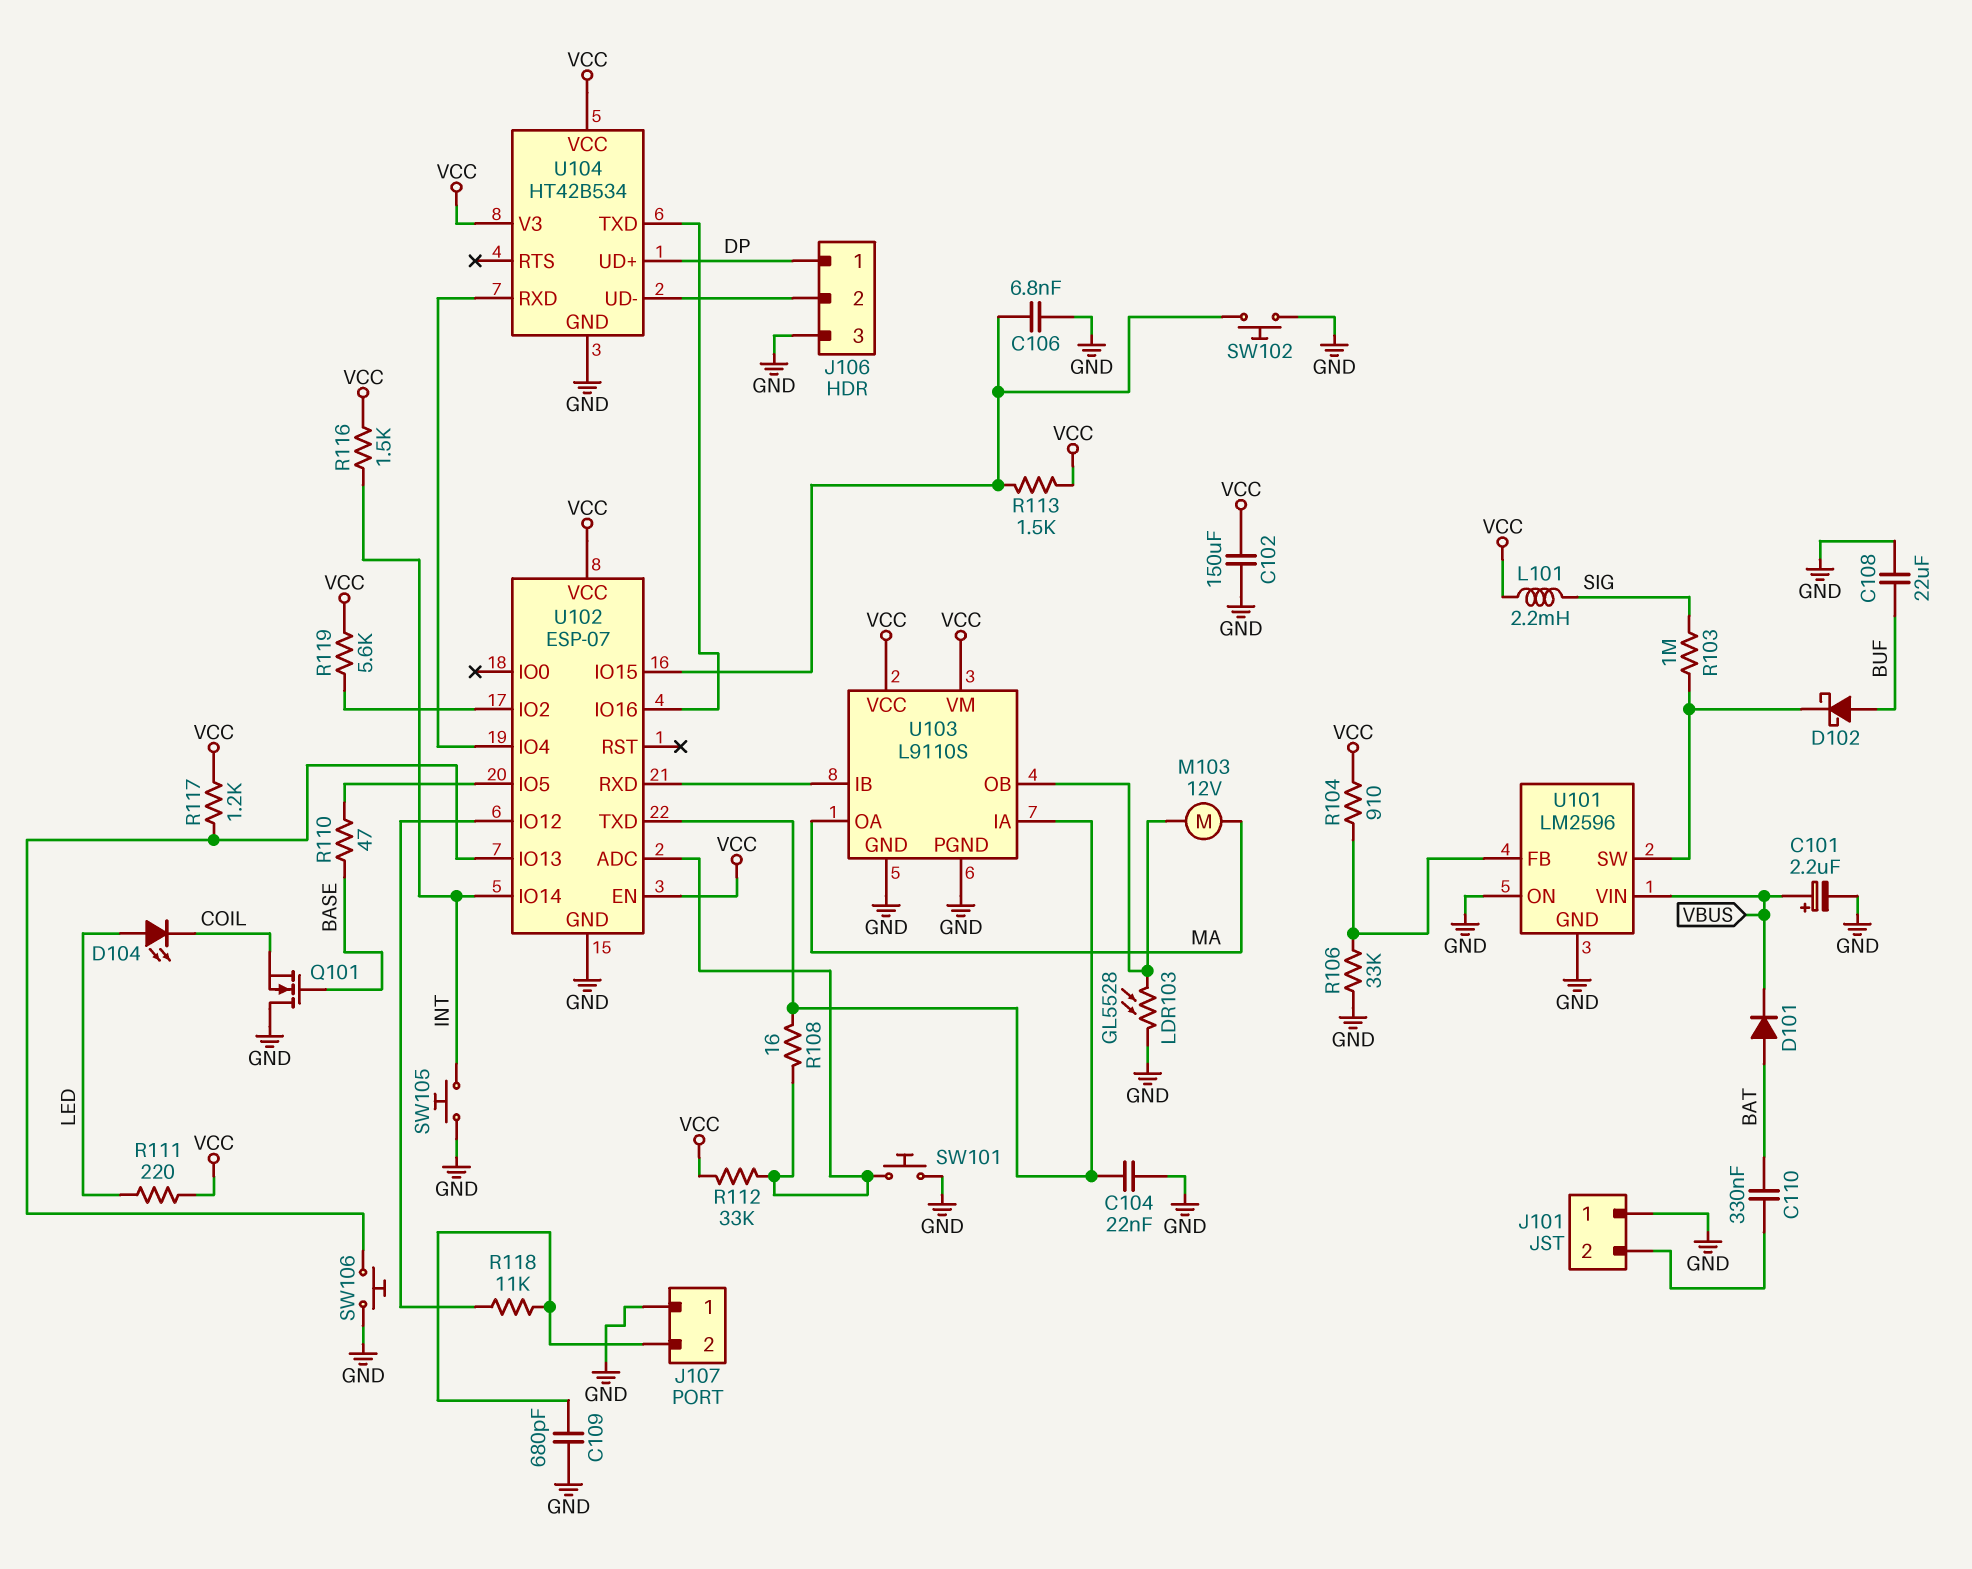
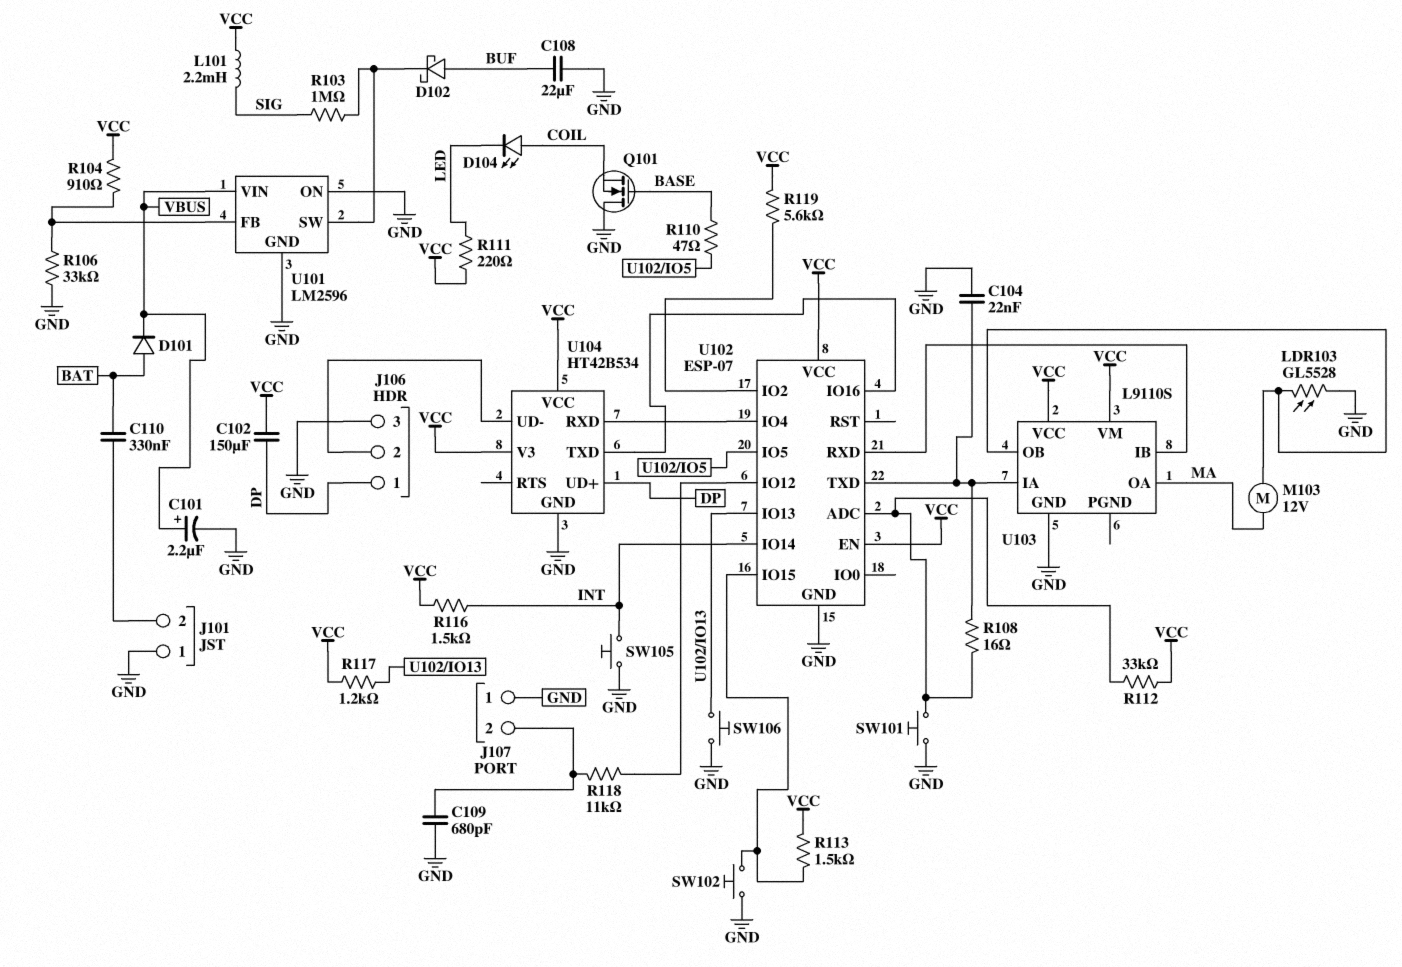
C102: 150uF (GND, VCC) -> 150uF (DP, VCC)
C106: 6.8nF (GND, U102/IO15) -> none
D104: LED (A LED, K COIL) -> LED (A COIL, K LED)
U103 pin PGND: GND -> none

